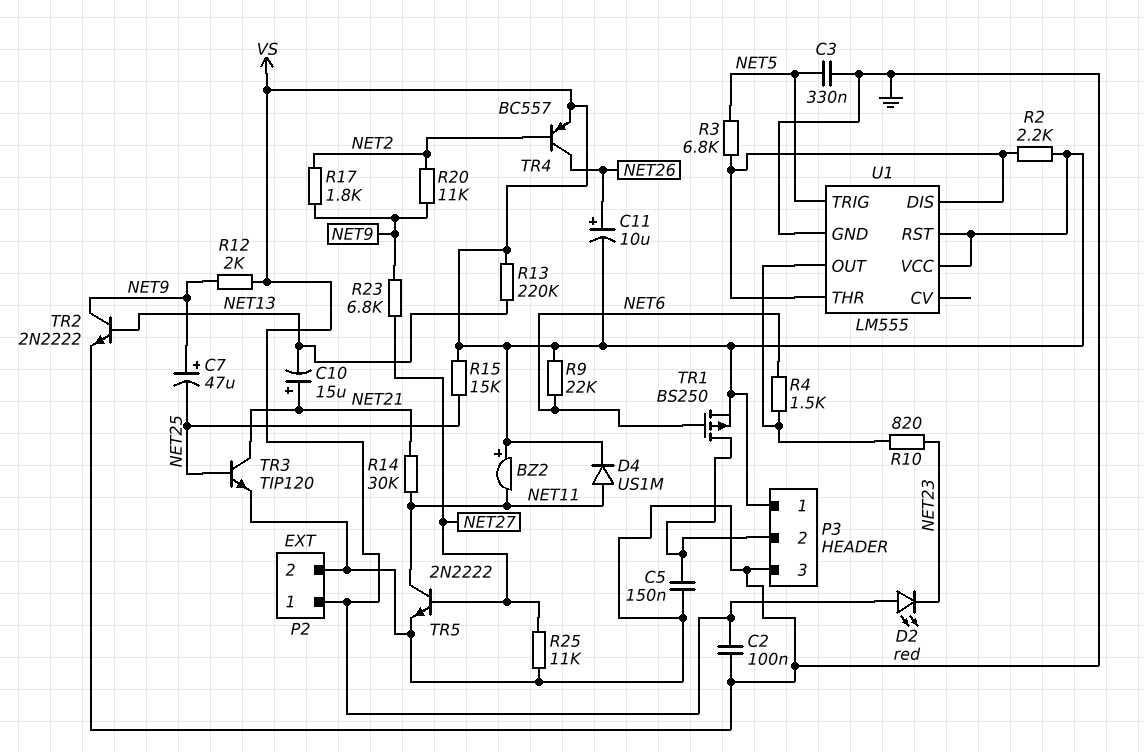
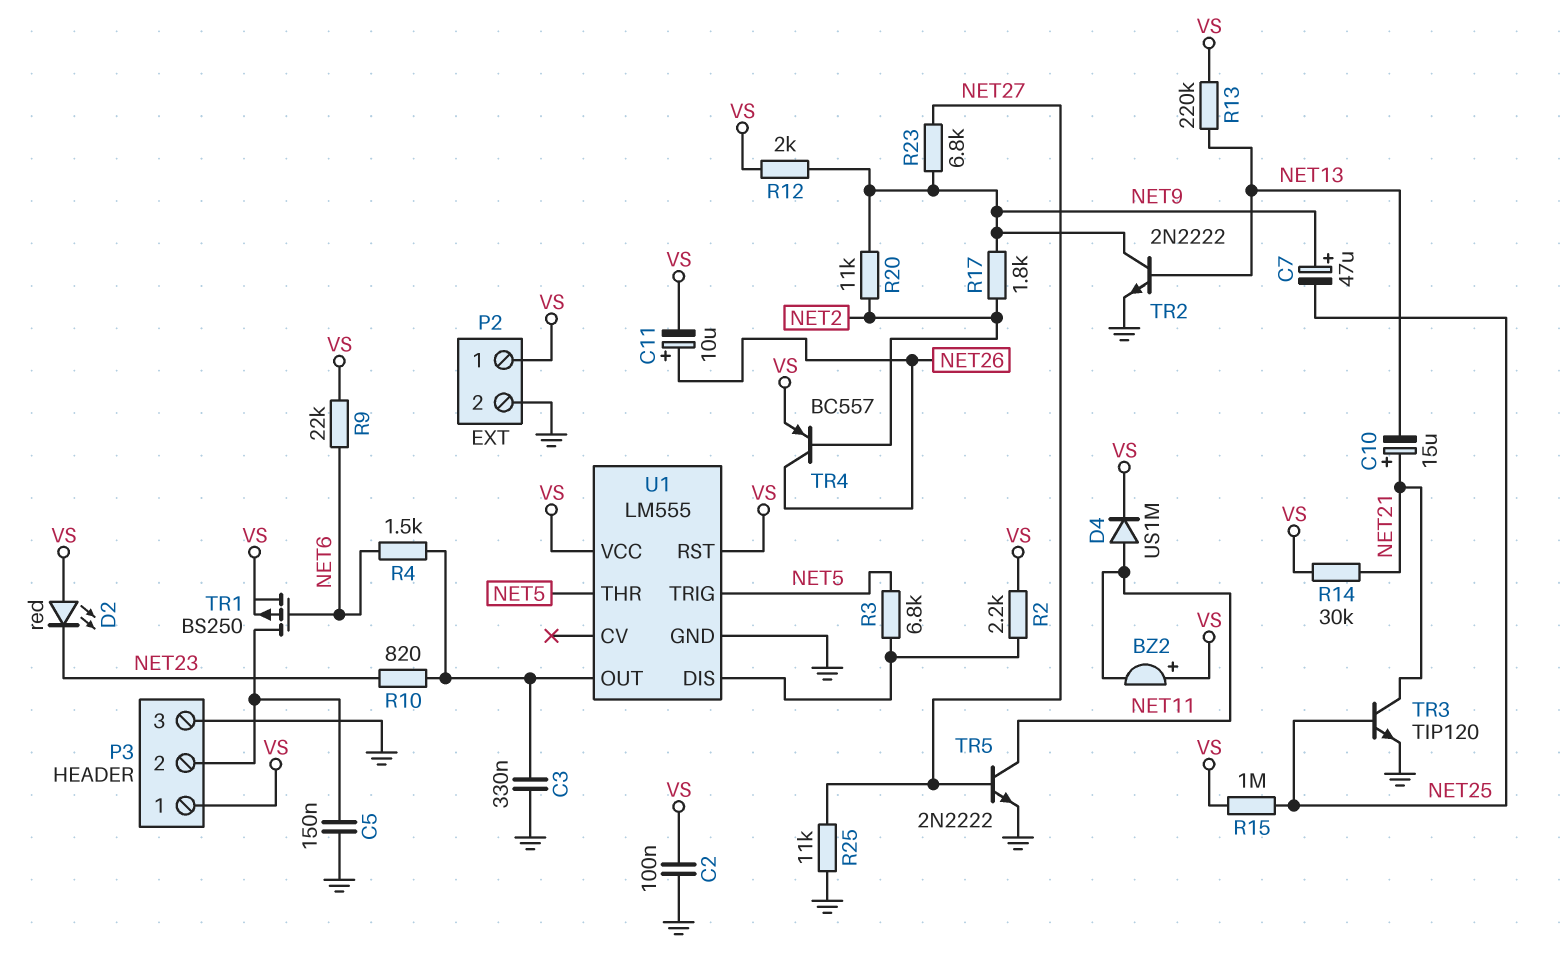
C3: 330nF (GND, NET5) -> 330nF (GND, U1/OUT)
R14: 30k (NET11, NET21) -> 30k (NET21, VS)
R15: 15k (NET25, VS) -> 1M (NET25, VS)
U1 pin THR: U1/DIS -> NET5

